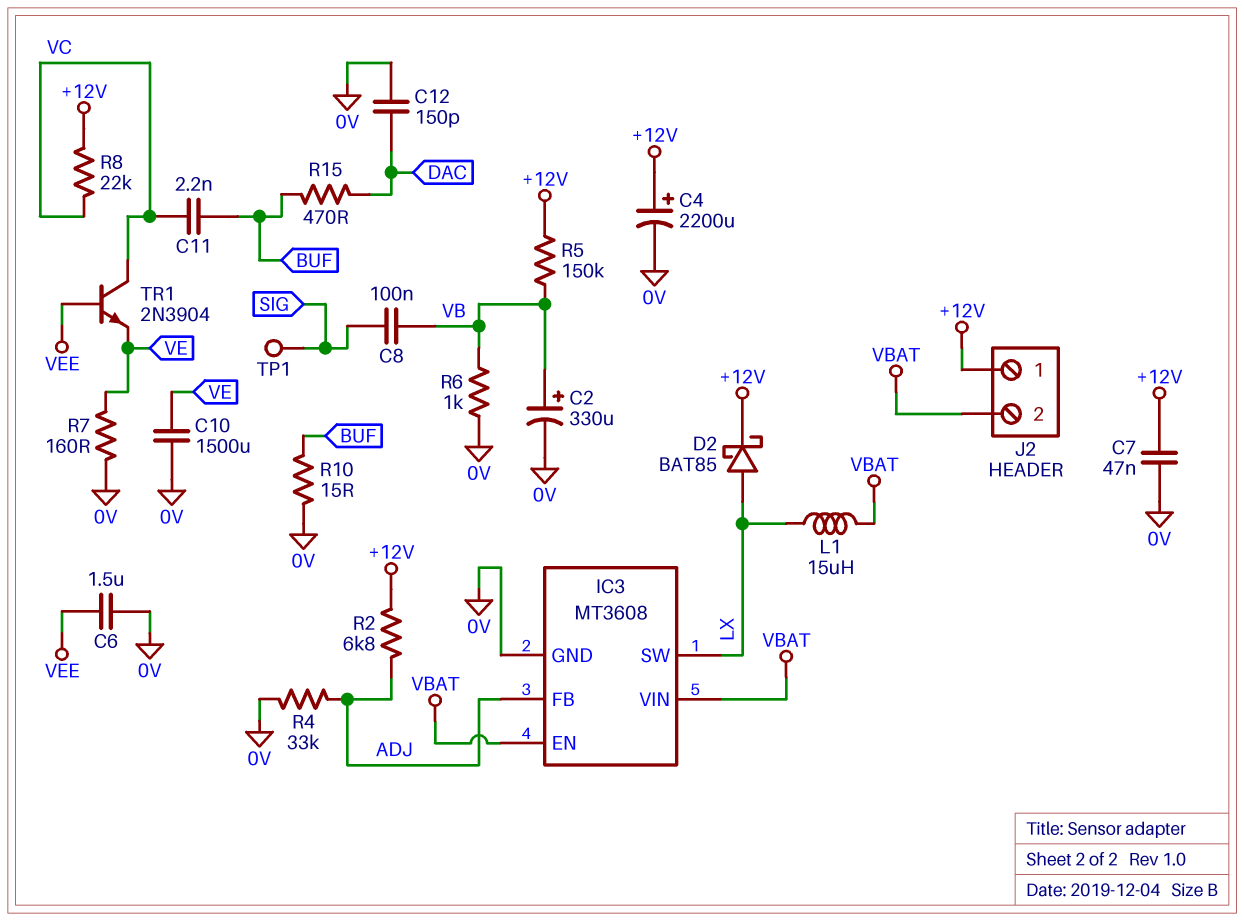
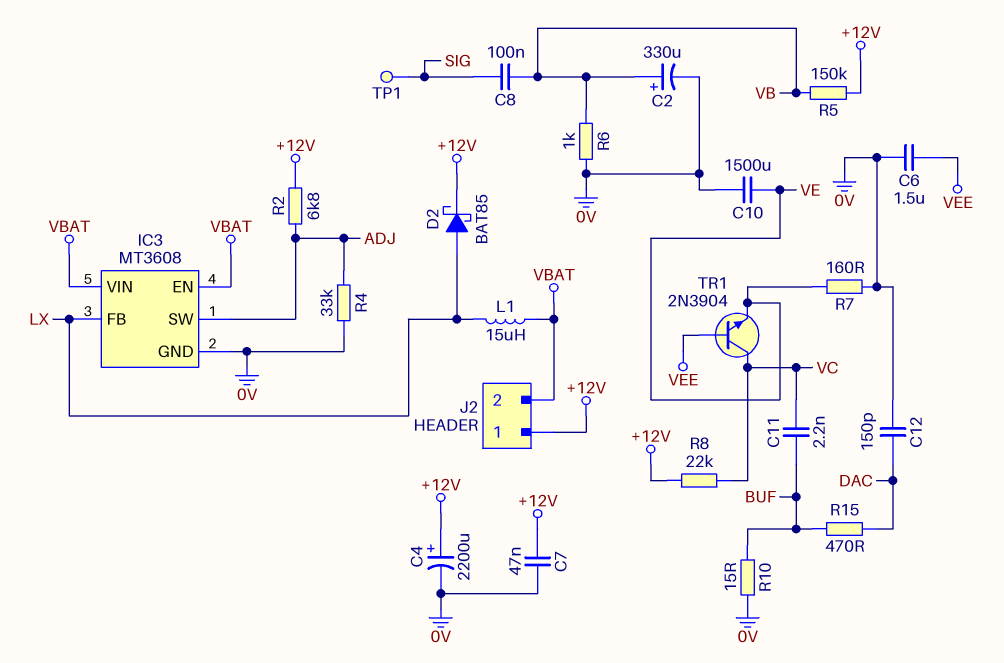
IC3 pin FB: ADJ -> LX
IC3 pin SW: LX -> ADJ

